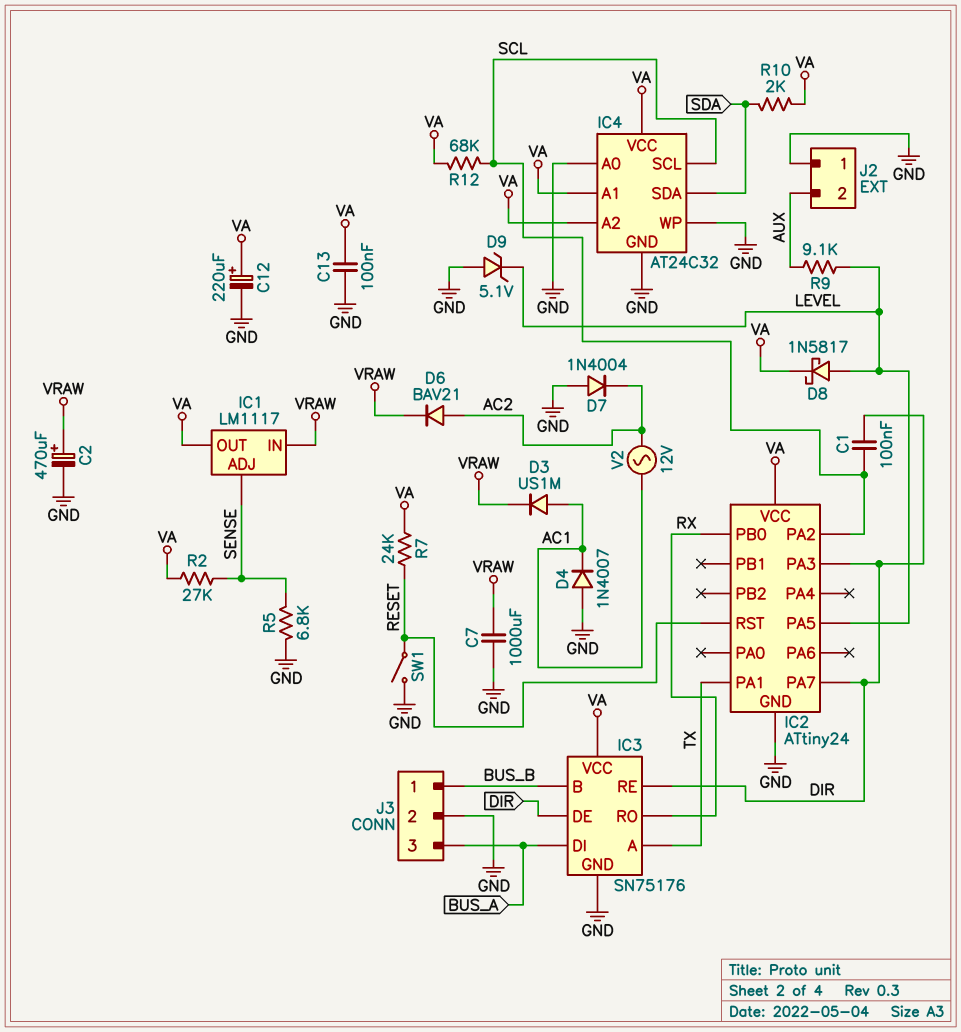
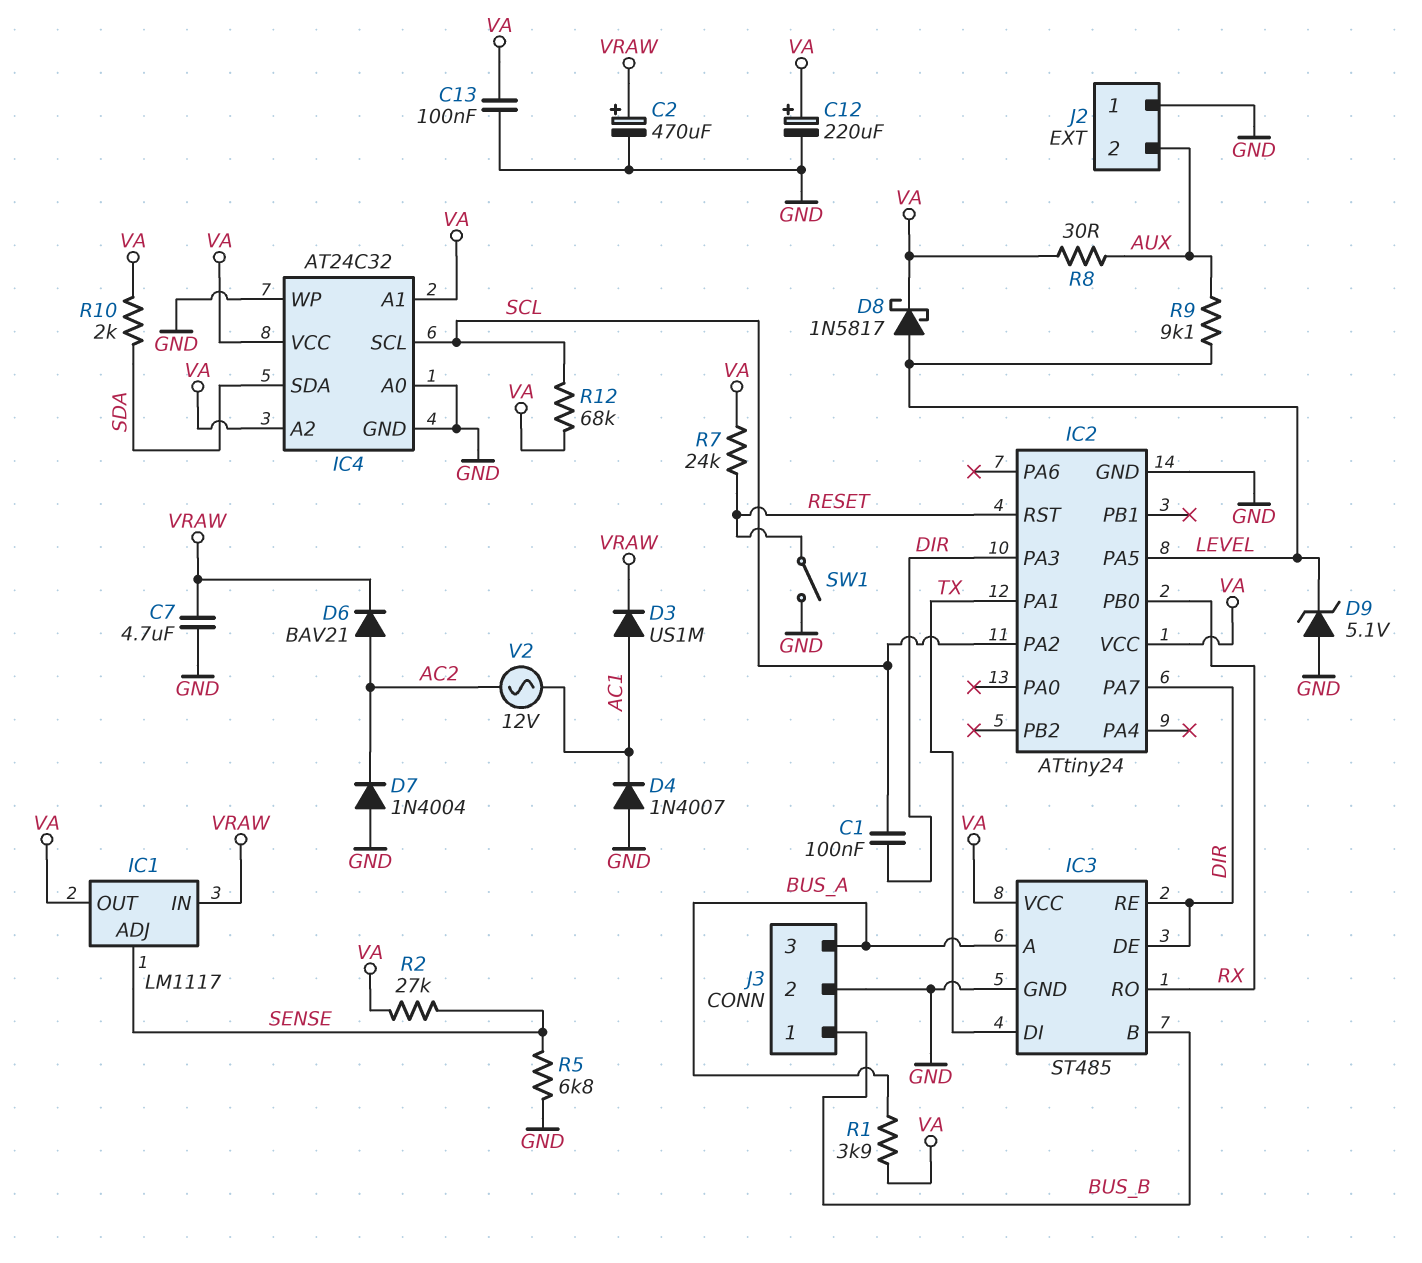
C7: 1000uF (GND, VRAW) -> 4.7uF (GND, VRAW)
IC3: SN75176 -> ST485
IC3 pin A: TX -> BUS_A
IC3 pin DI: BUS_A -> TX
R1: none -> 3.9k (BUS_A, VA)
R8: none -> 30 (AUX, VA)

